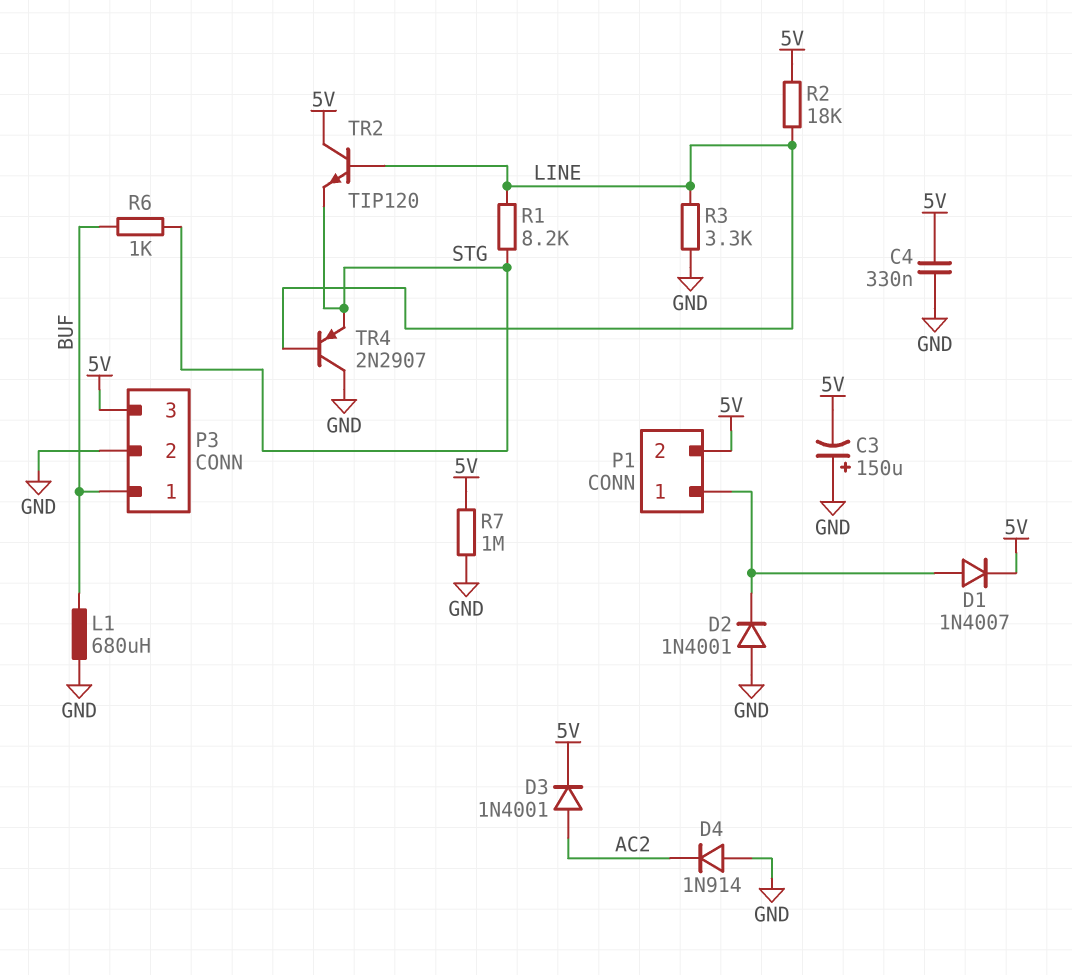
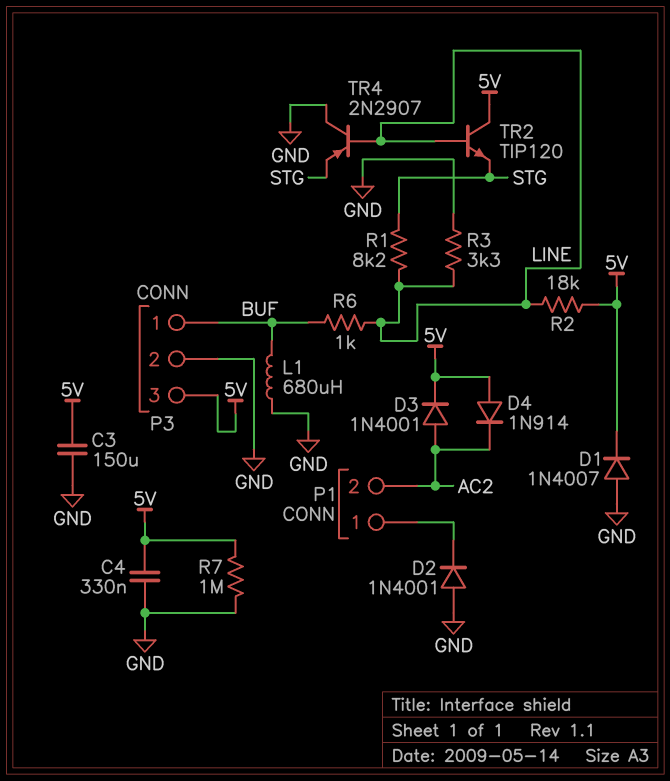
C3: 150uF (plus GND, minus 5V) -> 150uF (5V, GND)
D1: diode 1N4007 (A P1/1, K 5V) -> diode 1N4007 (A GND, K 5V)
D4: diode 1N914 (A GND, K AC2) -> diode 1N914 (A 5V, K AC2)
P1 pin 2: 5V -> AC2
R6: 1k (BUF, STG) -> 1k (BUF, LINE)

